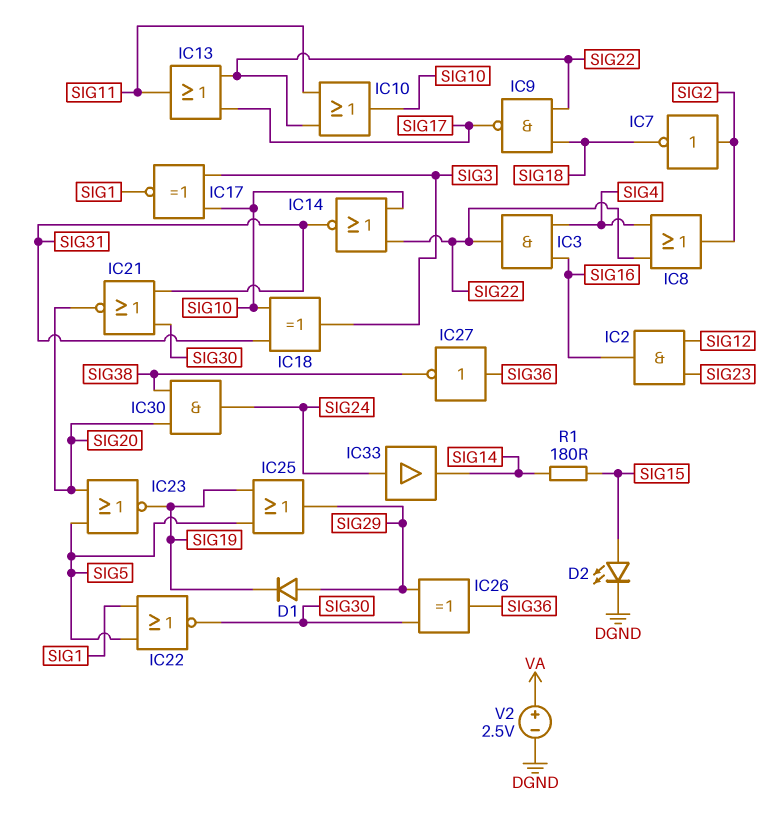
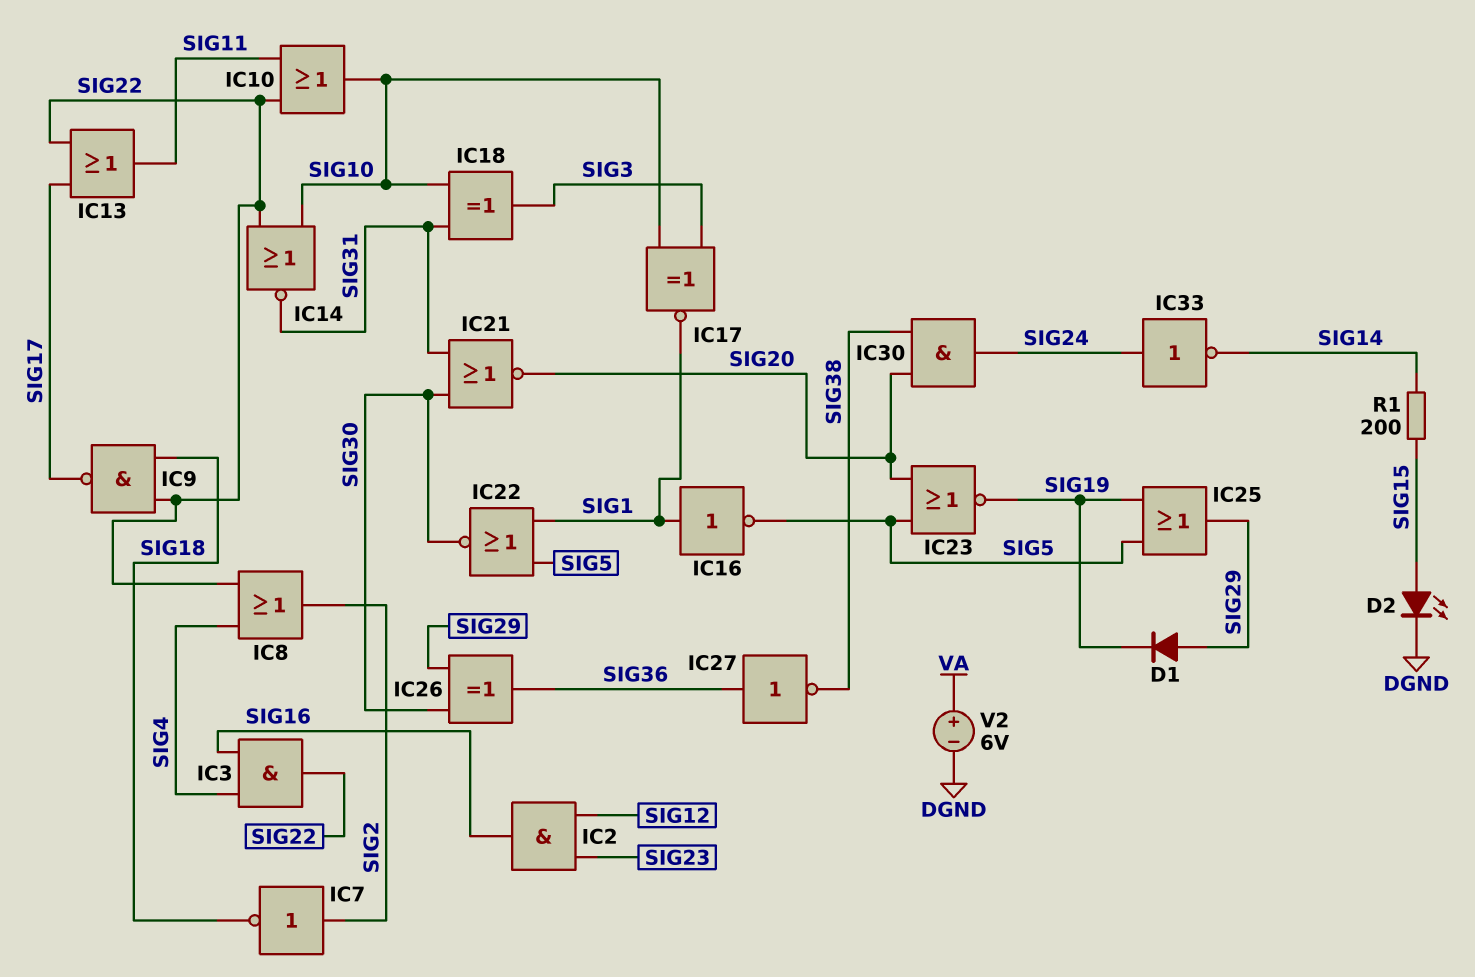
IC16: none -> NOT (in SIG1, out SIG5)
IC33: buffer (in SIG24, out SIG14) -> NOT (in SIG24, out SIG14)
R1: 180 (SIG14, SIG15) -> 200 (SIG14, SIG15)
V2: 2.5V (plus VA, minus DGND) -> 6V (plus VA, minus DGND)

